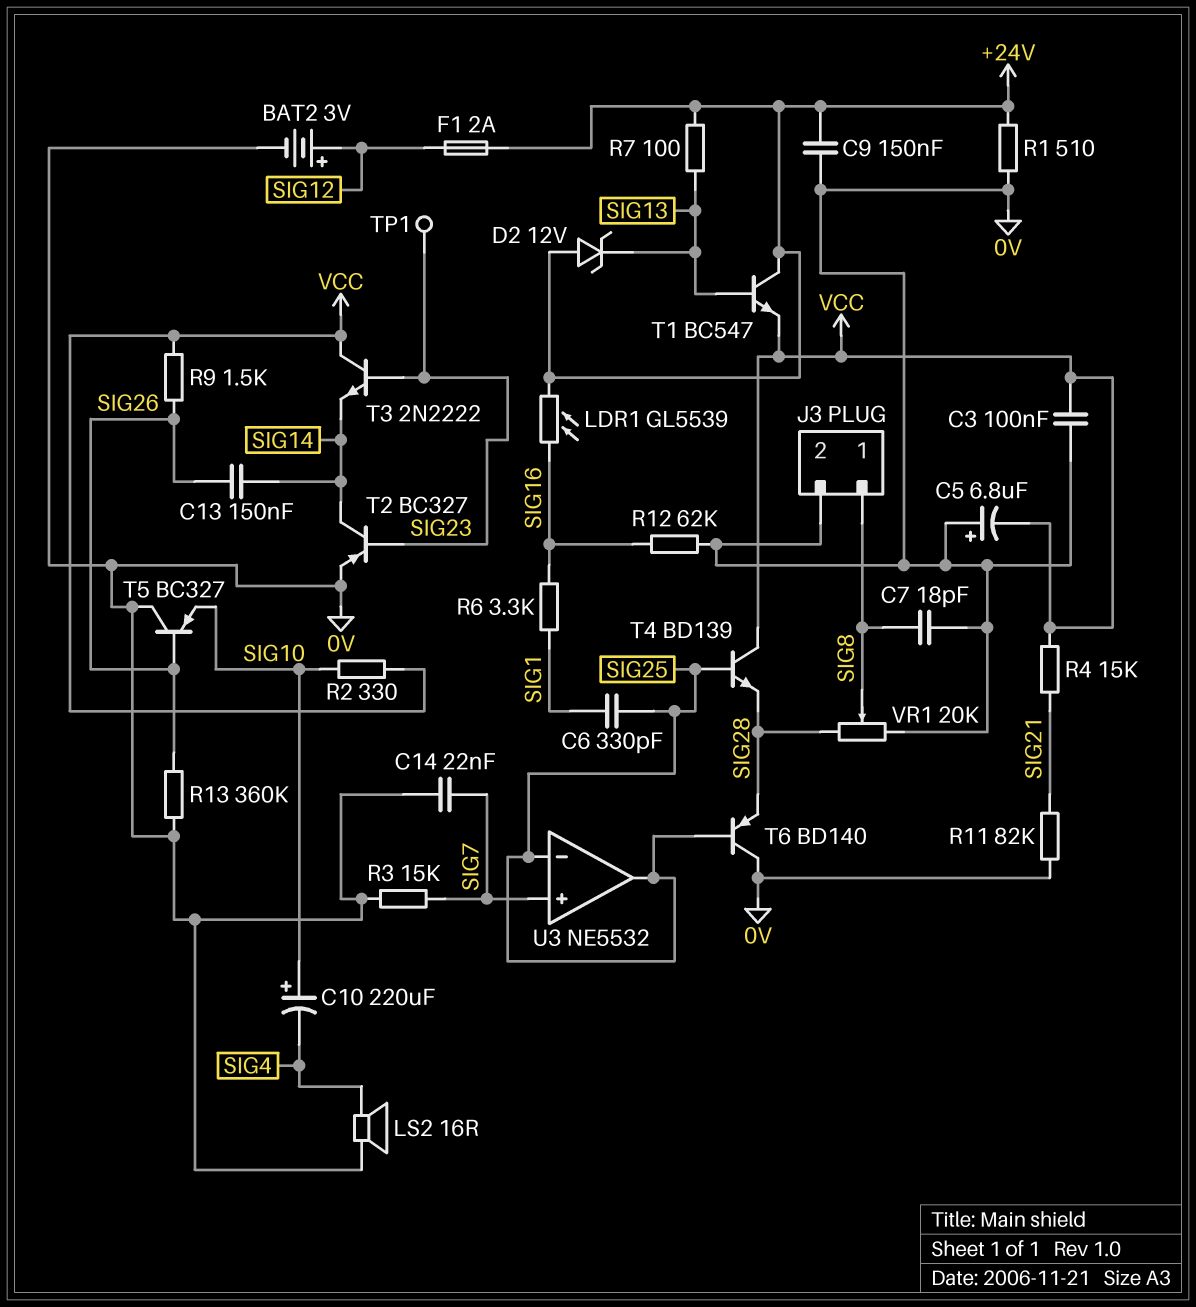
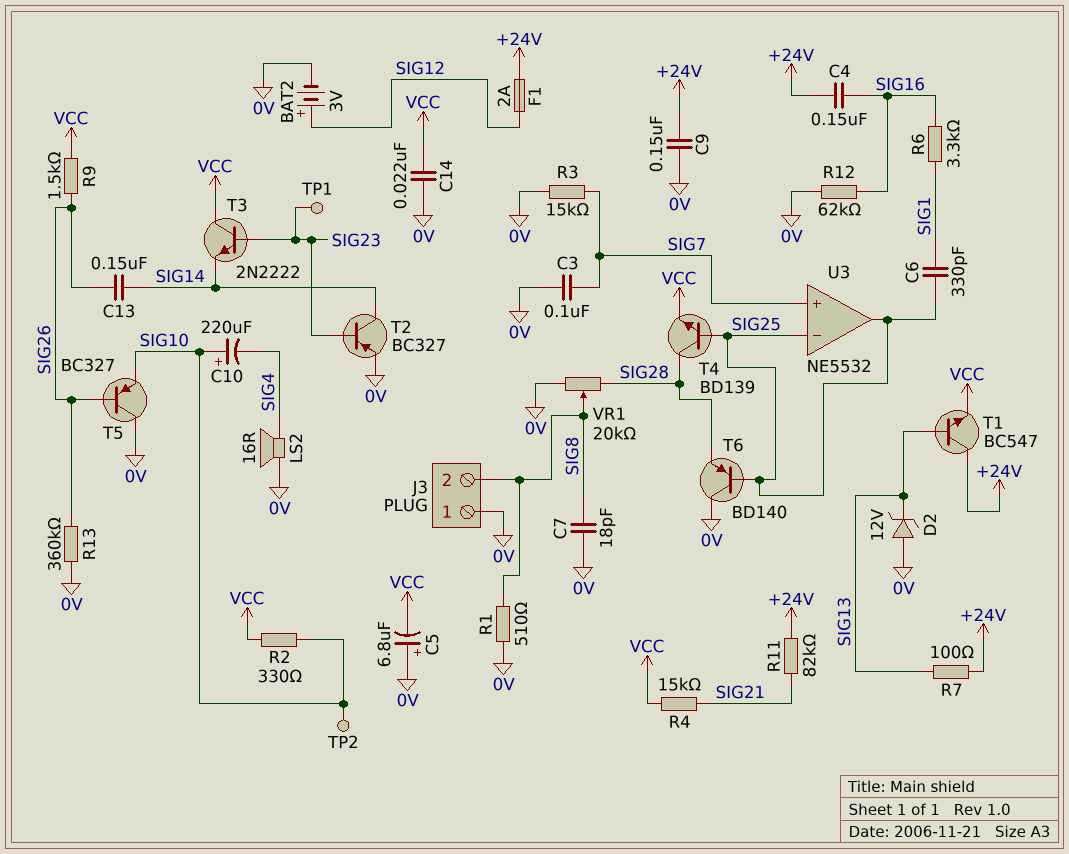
C3: 100nF (0V, VCC) -> 100nF (0V, SIG7)
C4: none -> 150nF (+24V, SIG16)
C14: 22nF (0V, SIG7) -> 22nF (0V, VCC)
D2: zener 12V (A +24V, K SIG13) -> zener 12V (A 0V, K SIG13)
J3 pin 1: SIG8 -> 0V
J3 pin 2: 0V -> SIG8
LDR1: GL5539 (+24V, SIG16) -> none
R1: 510 (+24V, 0V) -> 510 (0V, SIG8)
R11: 82k (0V, SIG21) -> 82k (+24V, SIG21)
T4: NPN BD139 (B SIG25, C VCC, E SIG28) -> NPN BD139 (B SIG25, C SIG28, E VCC)
TP2: none -> test point (SIG10)

